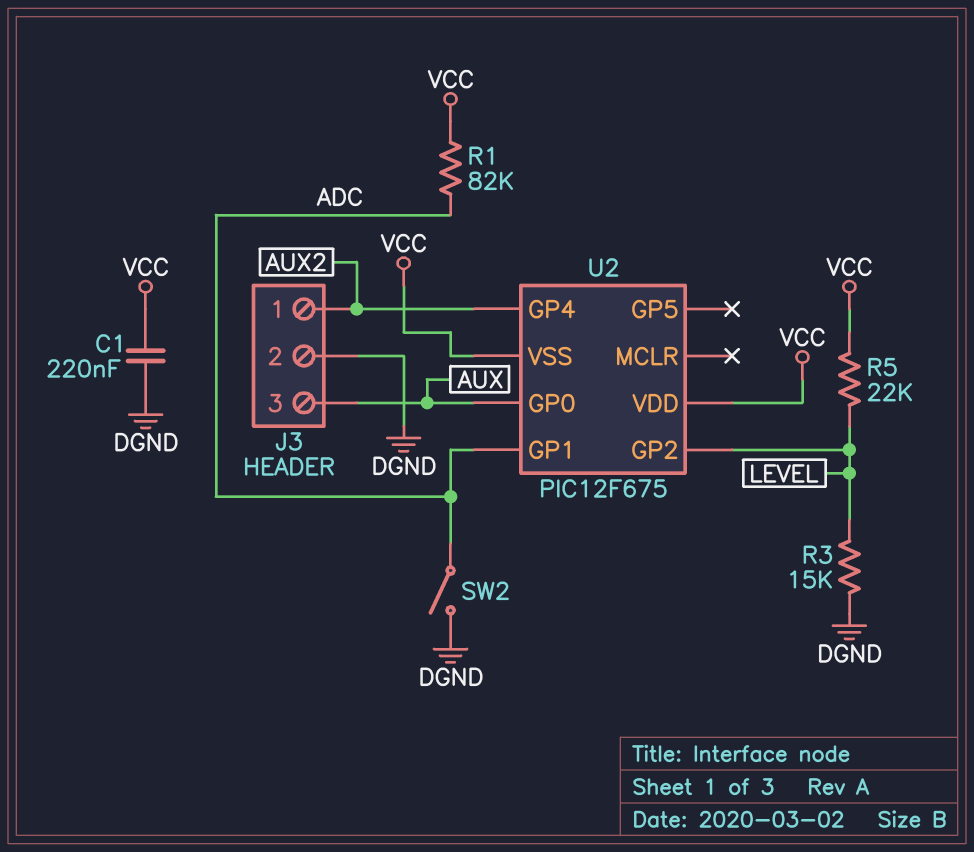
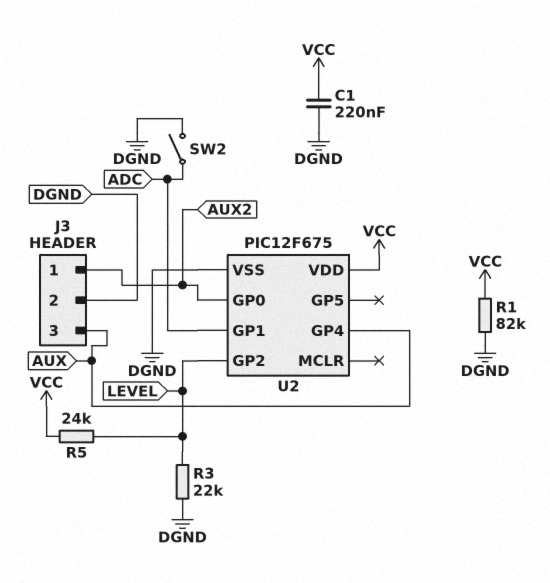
R1: 82k (ADC, VCC) -> 82k (DGND, VCC)
R3: 15k (DGND, LEVEL) -> 22k (DGND, LEVEL)
R5: 22k (LEVEL, VCC) -> 24k (LEVEL, VCC)
U2 pin GP0: AUX -> AUX2
U2 pin GP4: AUX2 -> AUX
U2 pin VSS: VCC -> DGND

